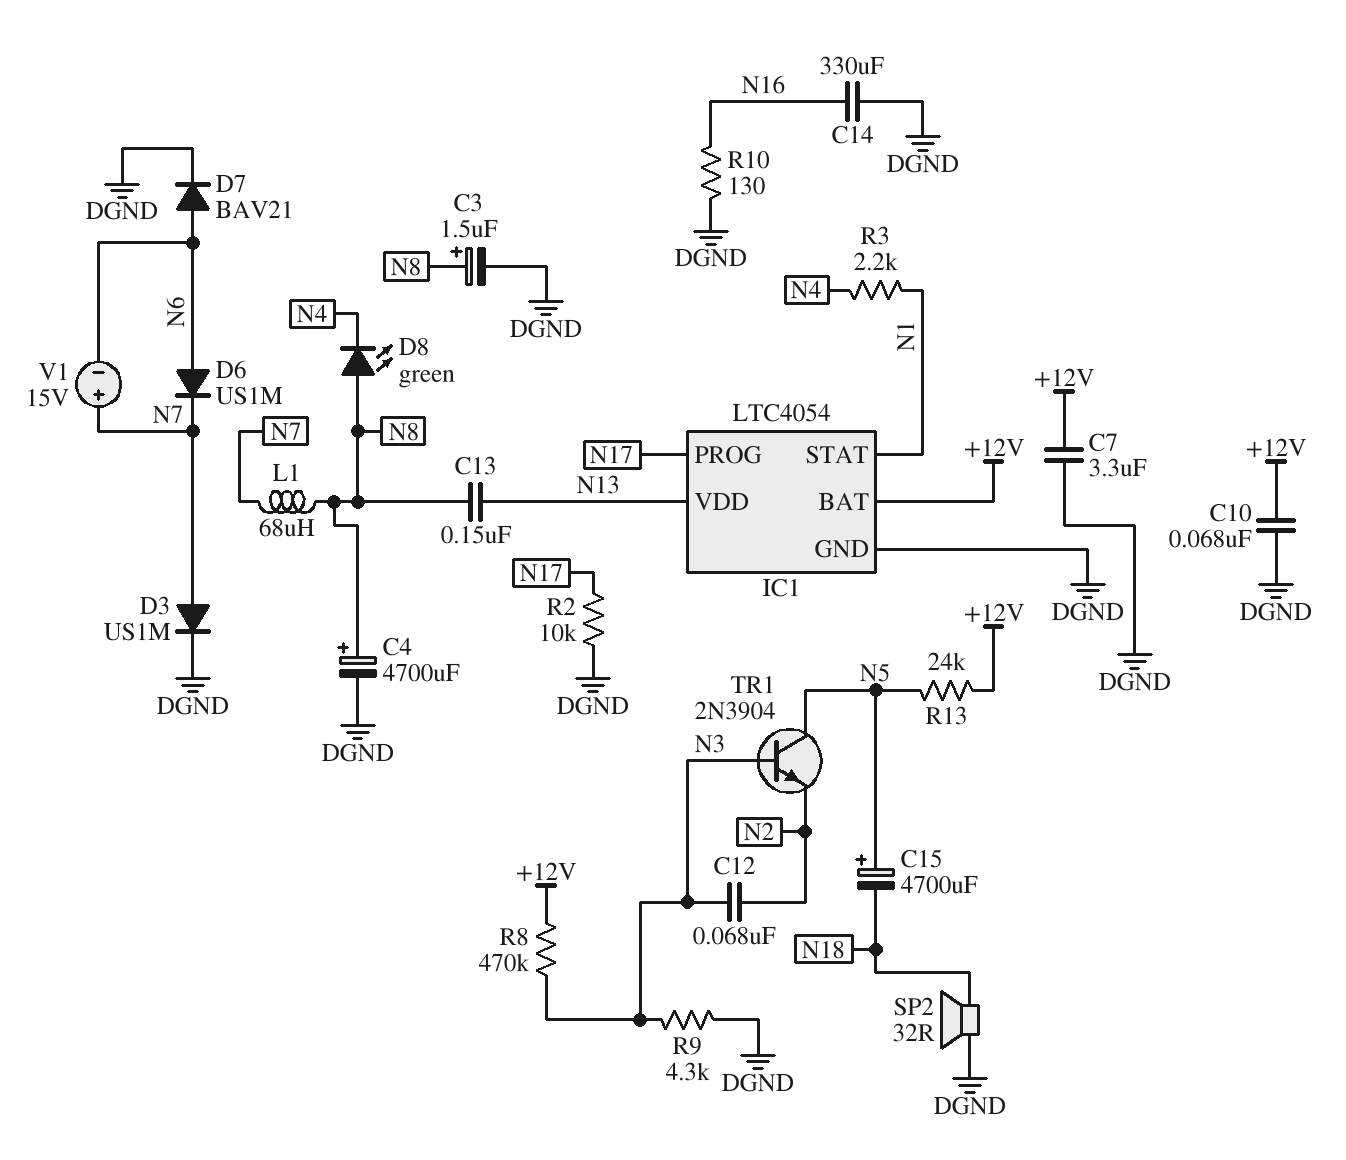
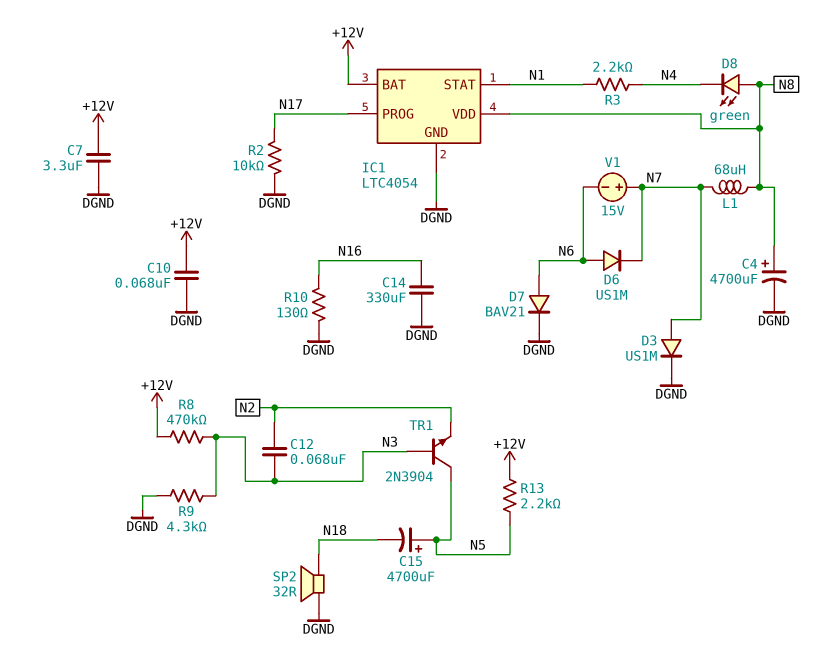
C3: 1.5uF (plus N8, minus DGND) -> none
C13: 150nF (N8, N13) -> none
IC1 pin VDD: N13 -> N8
R13: 24k (+12V, N5) -> 2.2k (+12V, N5)

